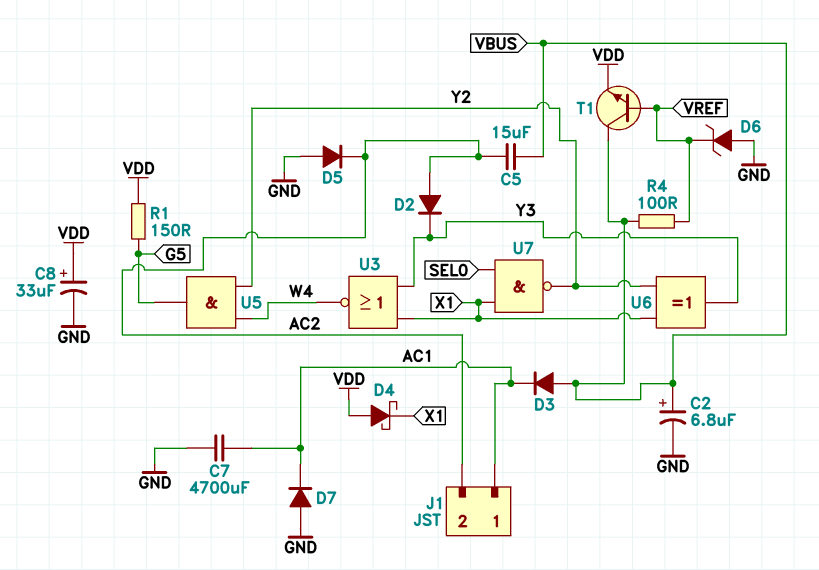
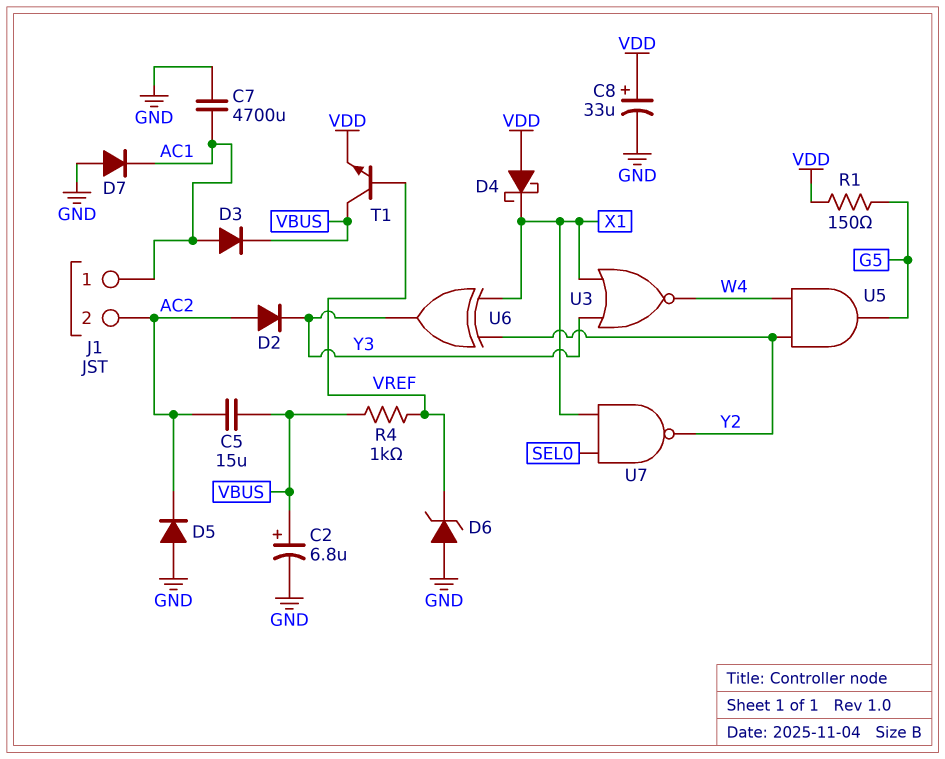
D3: diode (A VBUS, K AC1) -> diode (A AC1, K VBUS)
R4: 100 (VBUS, VREF) -> 1k (VBUS, VREF)

